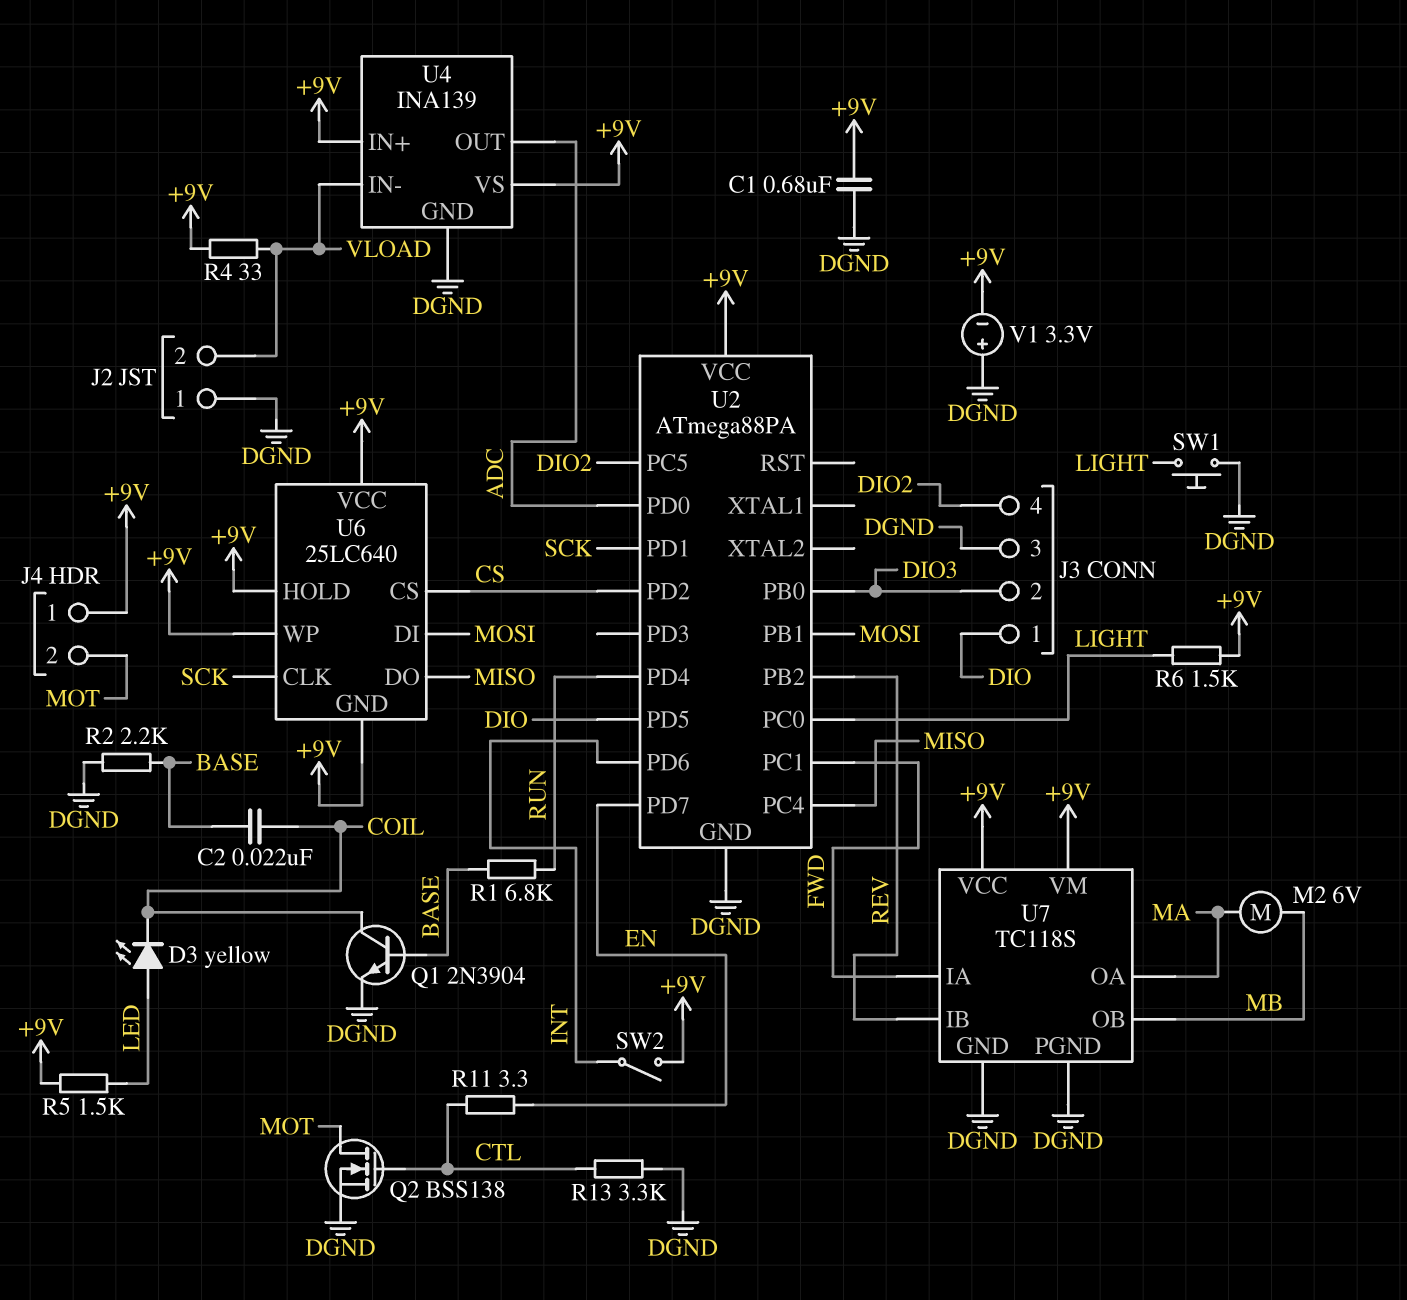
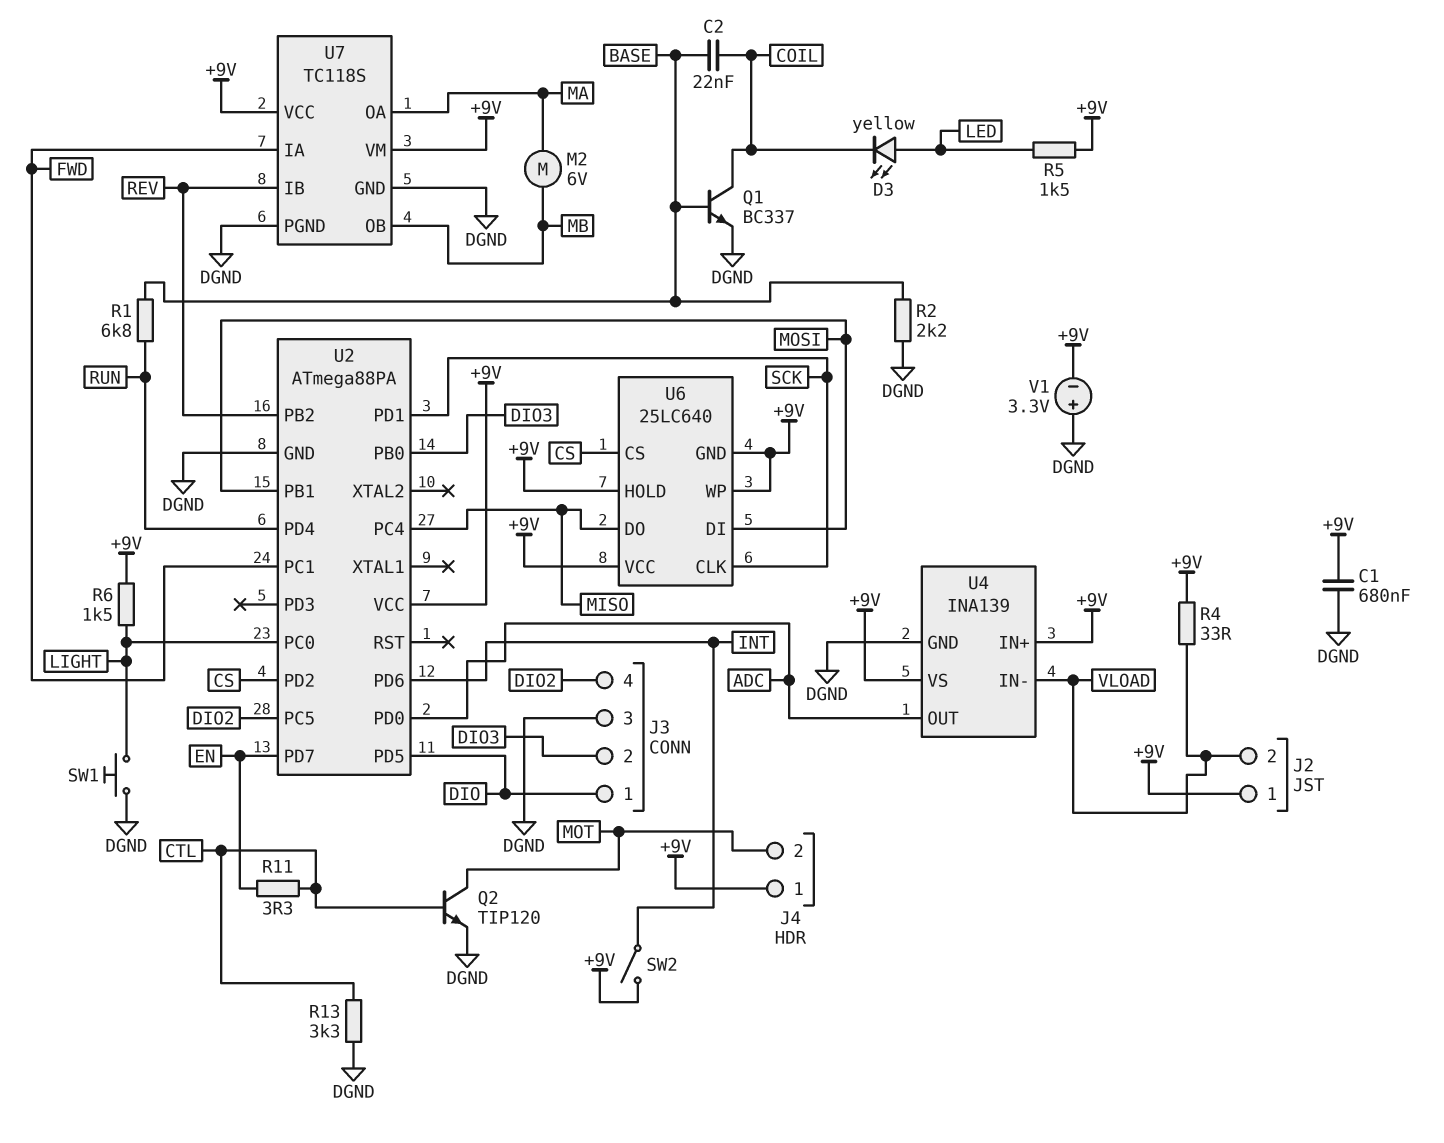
J2 pin 1: DGND -> +9V
Q1: NPN 2N3904 (B BASE, C COIL, E DGND) -> NPN BC337 (B BASE, C COIL, E DGND)
Q2: NMOS BSS138 (G CTL, D MOT, S DGND) -> NPN TIP120 (B CTL, C MOT, E DGND)

